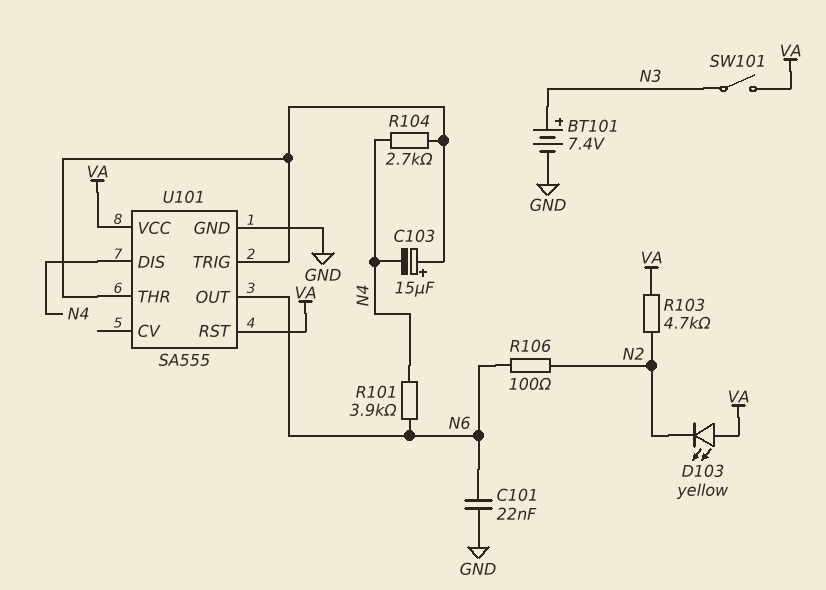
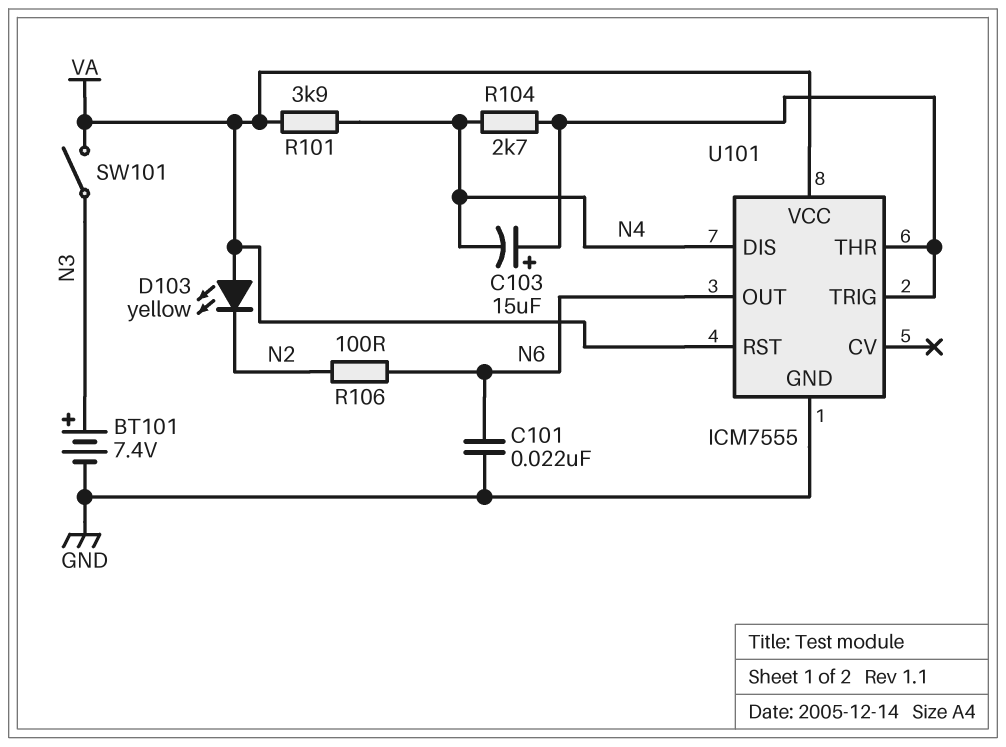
R101: 3.9k (N4, N6) -> 3.9k (N4, VA)
R103: 4.7k (N2, VA) -> none
U101: SA555 -> ICM7555

